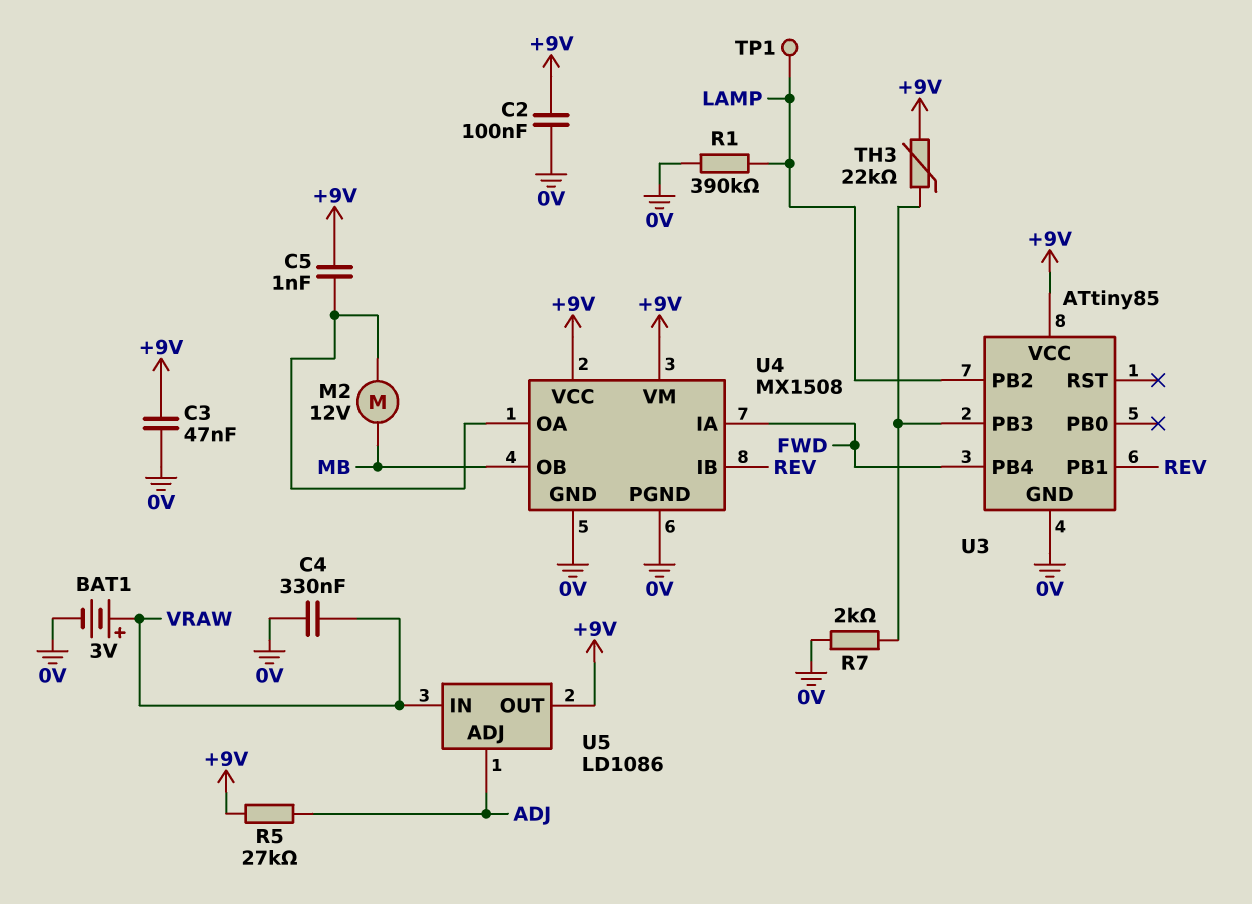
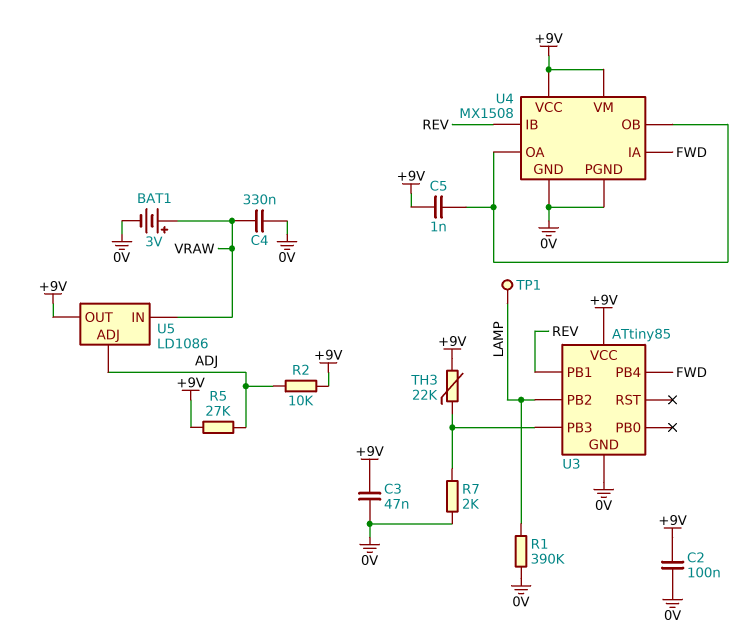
M2: motor 12V (MB, U4/OA) -> none
R2: none -> 10k (+9V, ADJ)
U4 pin OB: MB -> U4/OA

